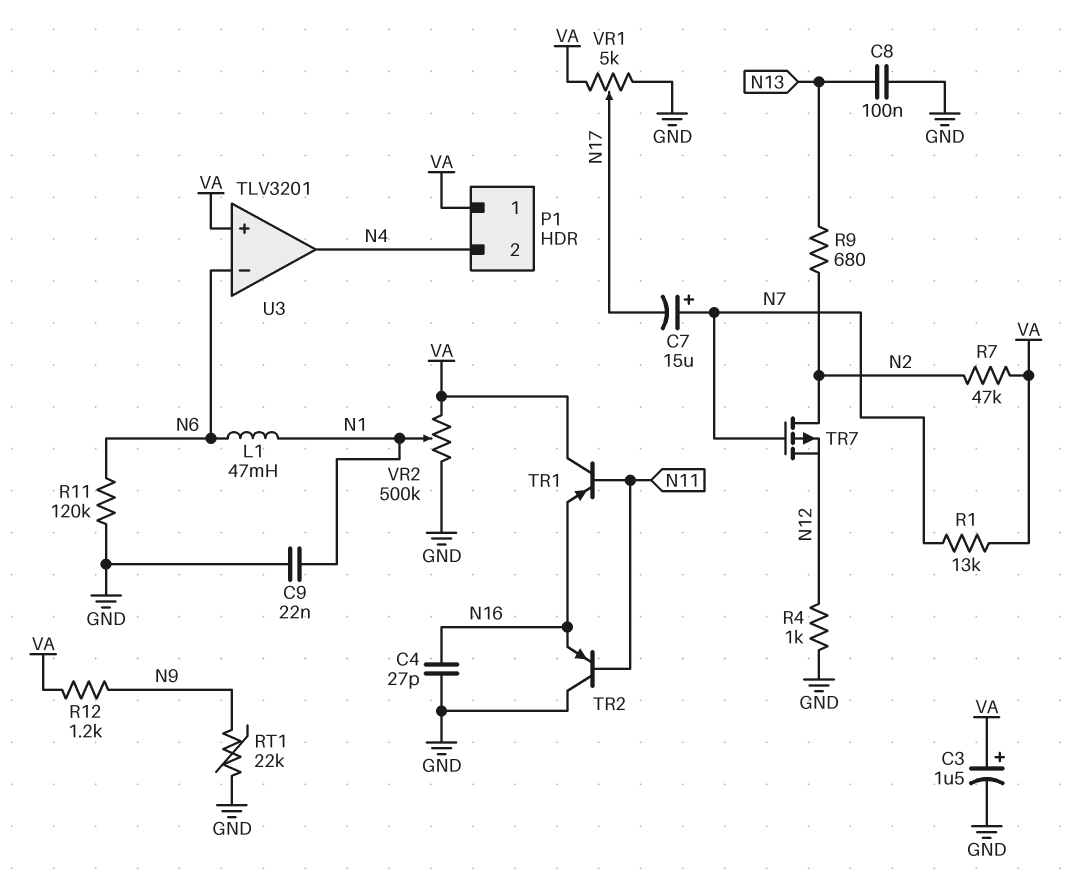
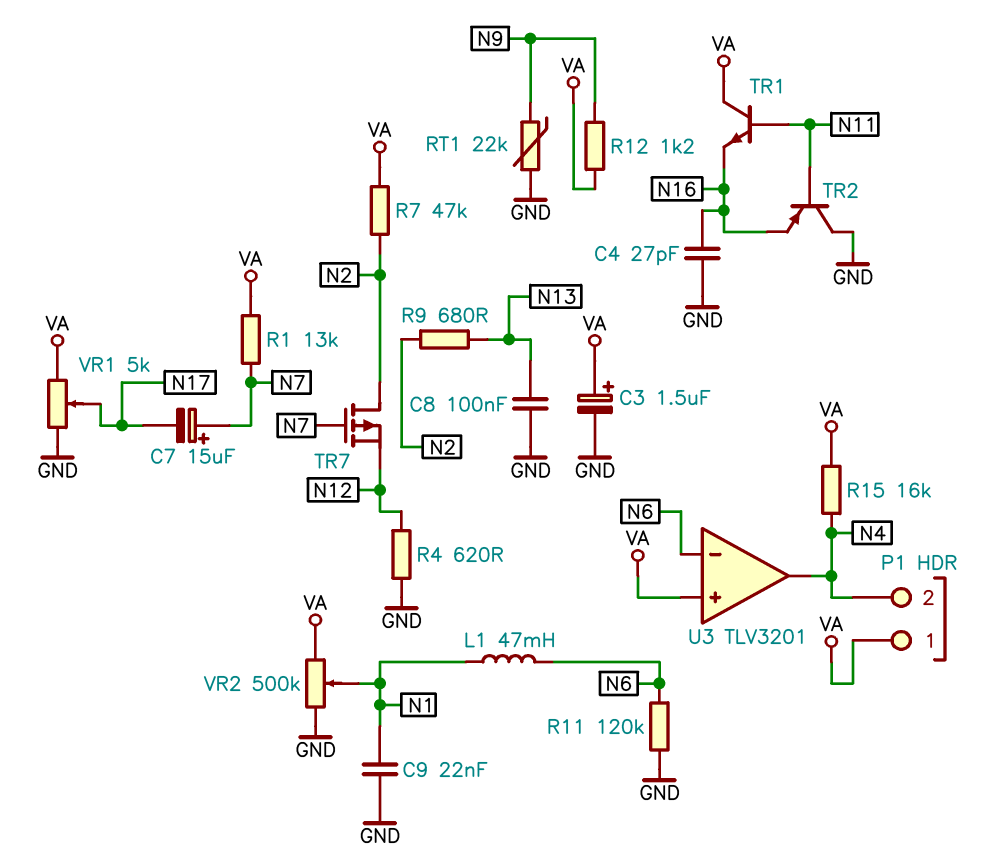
R4: 1k (GND, N12) -> 620 (GND, N12)
R15: none -> 16k (N4, VA)
TR1: PNP (B N11, C VA, E N16) -> NPN (B N11, C VA, E N16)

